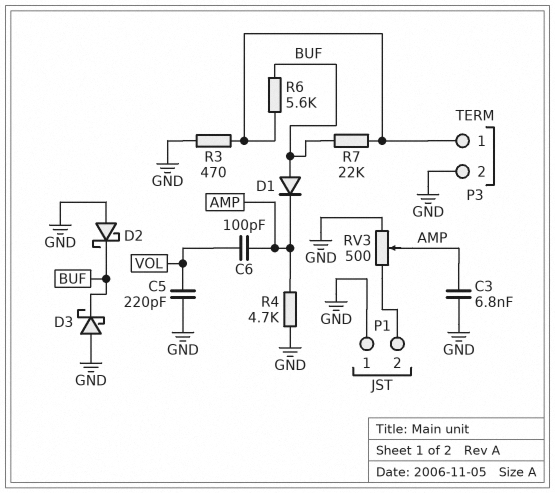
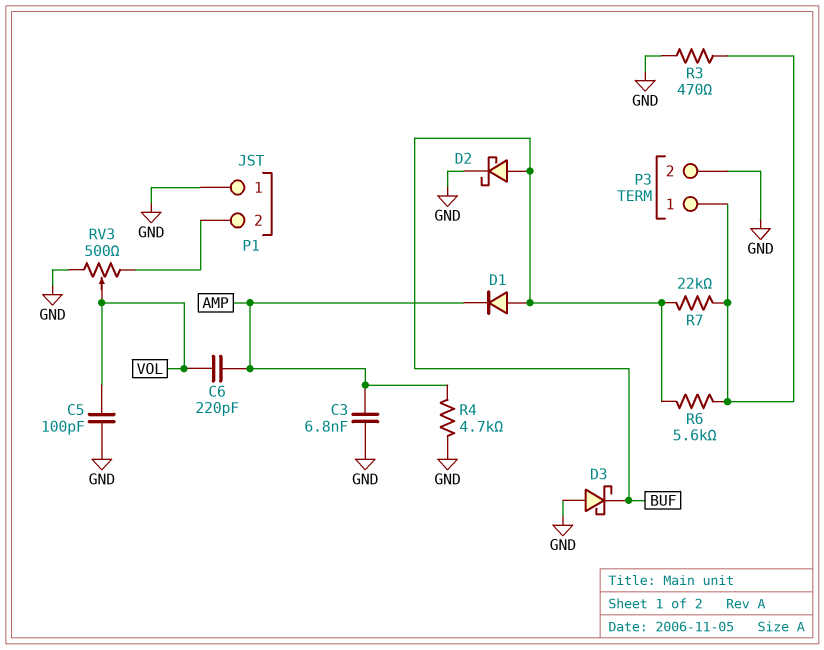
C5: 220pF (GND, VOL) -> 100pF (GND, VOL)
C6: 100pF (AMP, VOL) -> 220pF (AMP, VOL)
D2: schottky (A GND, K BUF) -> schottky (A BUF, K GND)
RV3: 500 (GND, P1/2, wiper AMP) -> 500 (GND, P1/2, wiper VOL)

